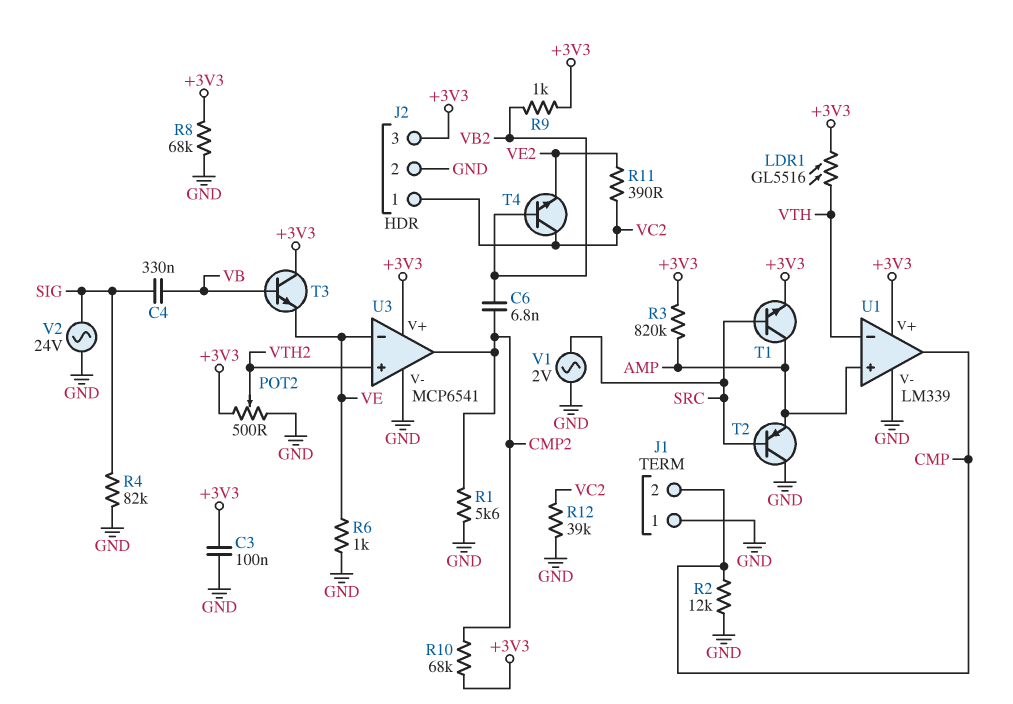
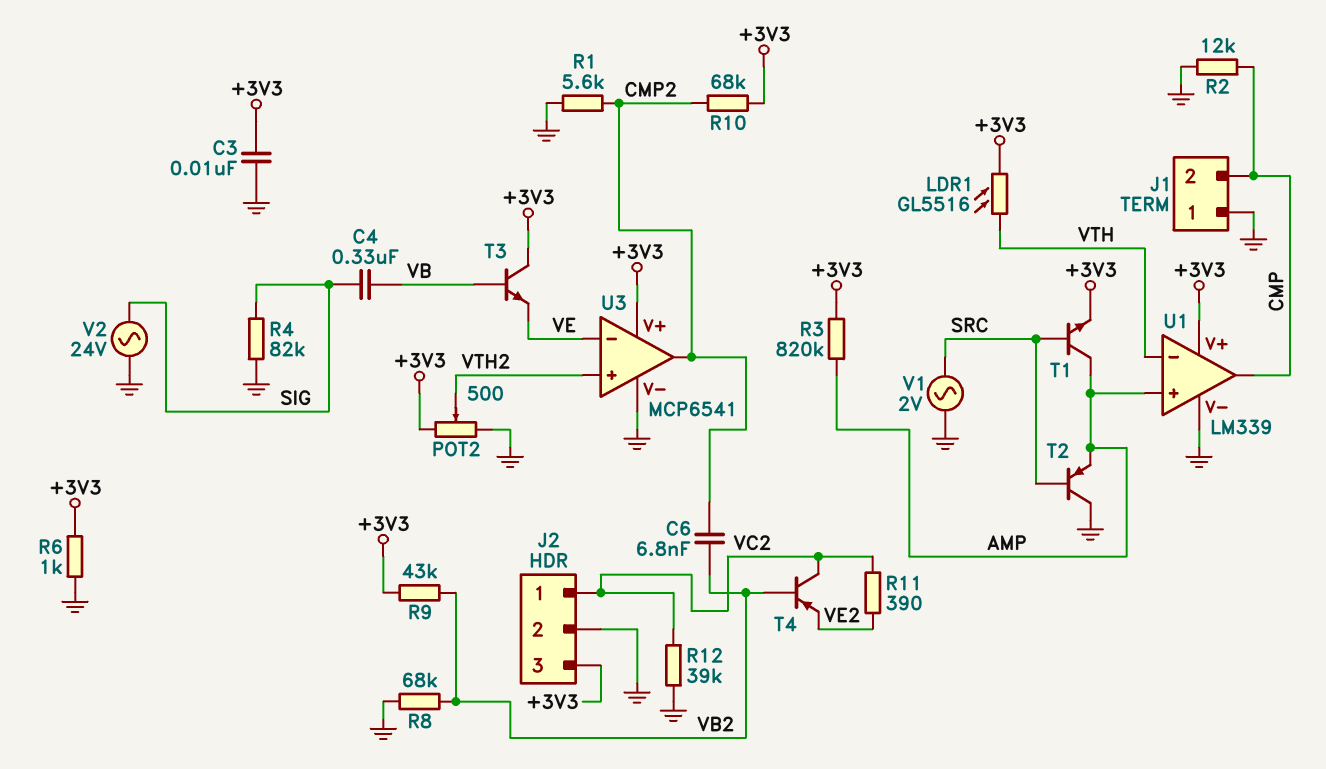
C3: 100nF (+3V3, GND) -> 10nF (+3V3, GND)
R6: 1k (GND, VE) -> 1k (+3V3, GND)
R8: 68k (+3V3, GND) -> 68k (GND, VB2)
R9: 1k (+3V3, VB2) -> 43k (+3V3, VB2)
T4: NPN (B VB2, C VC2, E VE2) -> PNP (B VB2, C VC2, E VE2)

